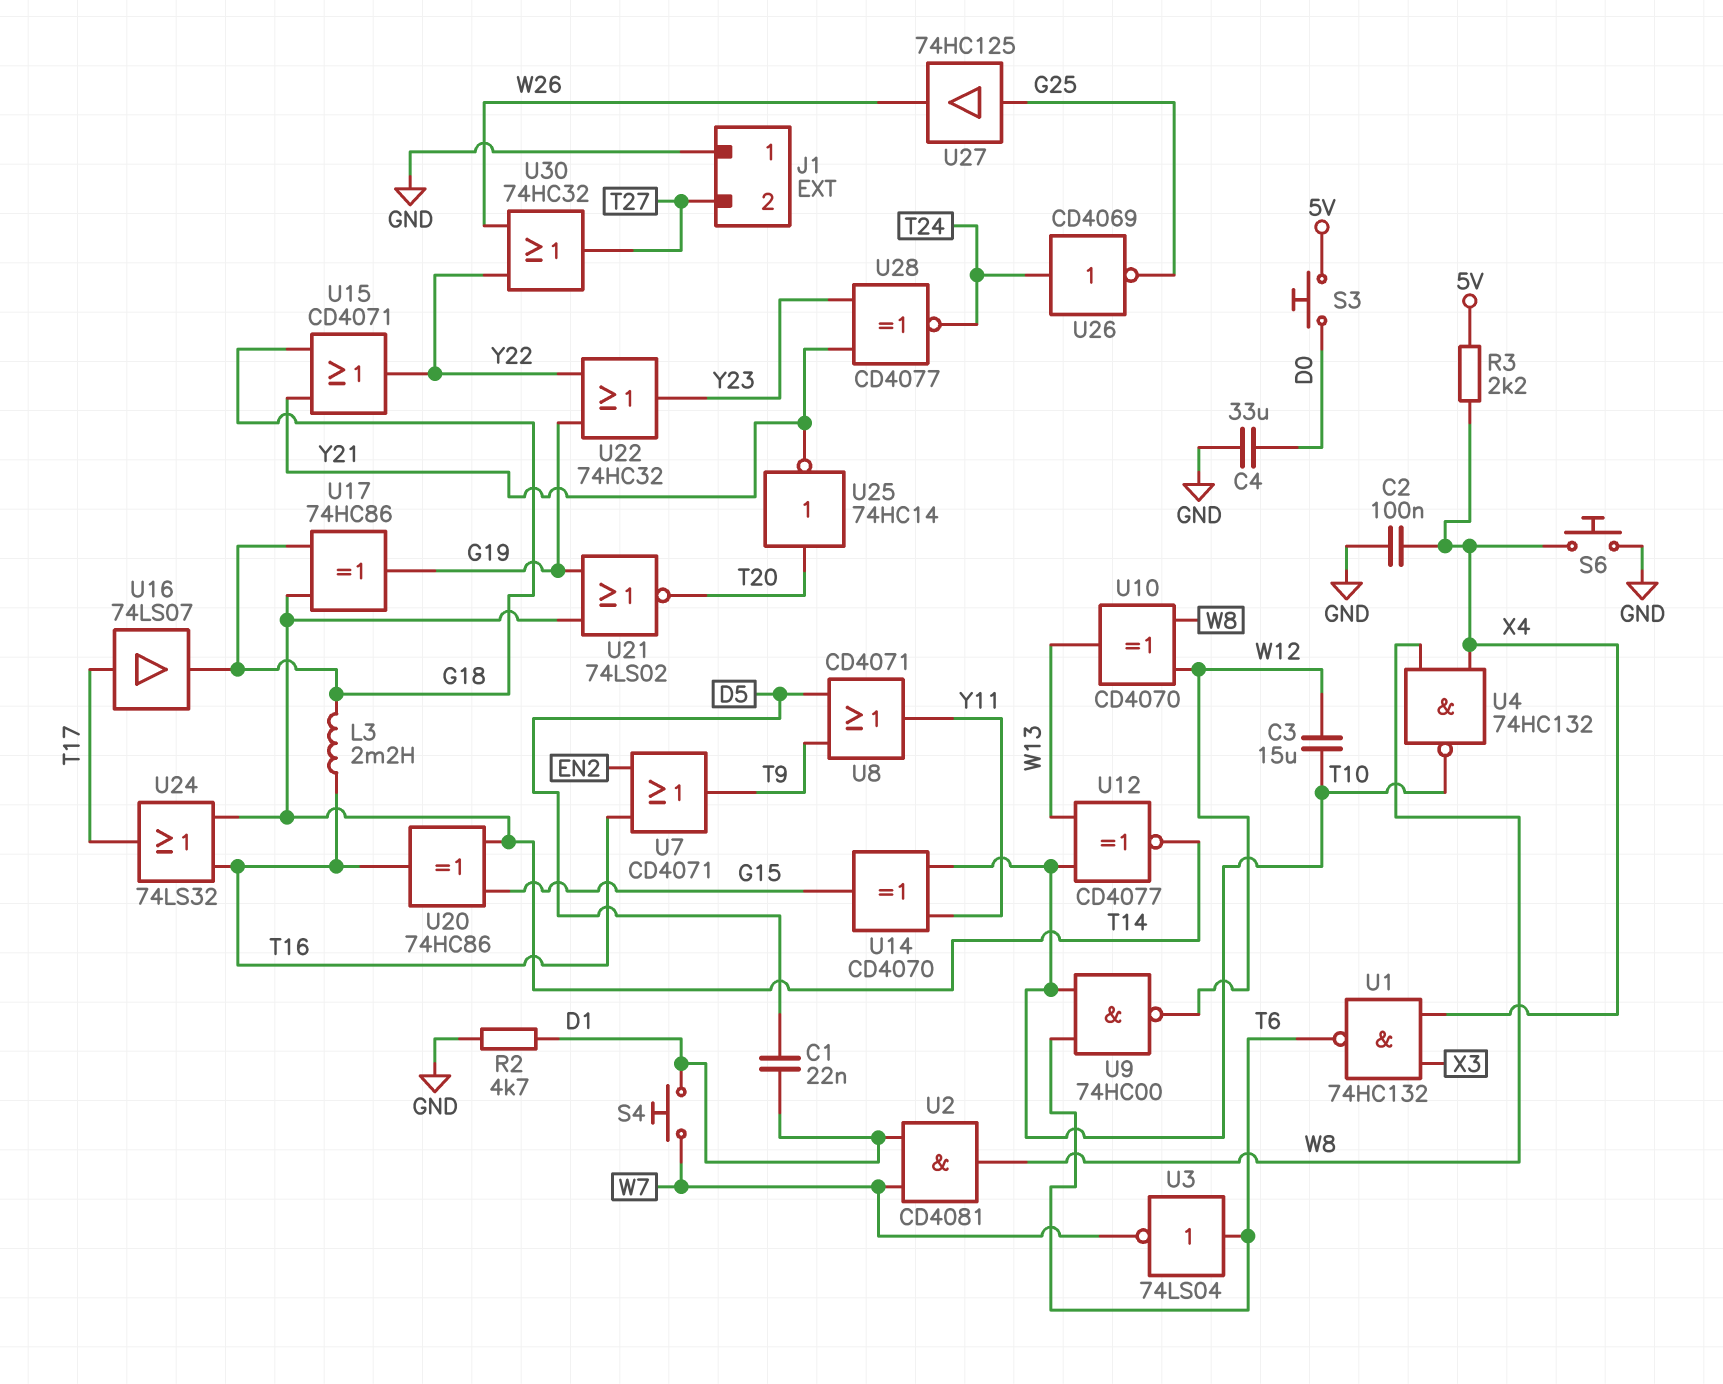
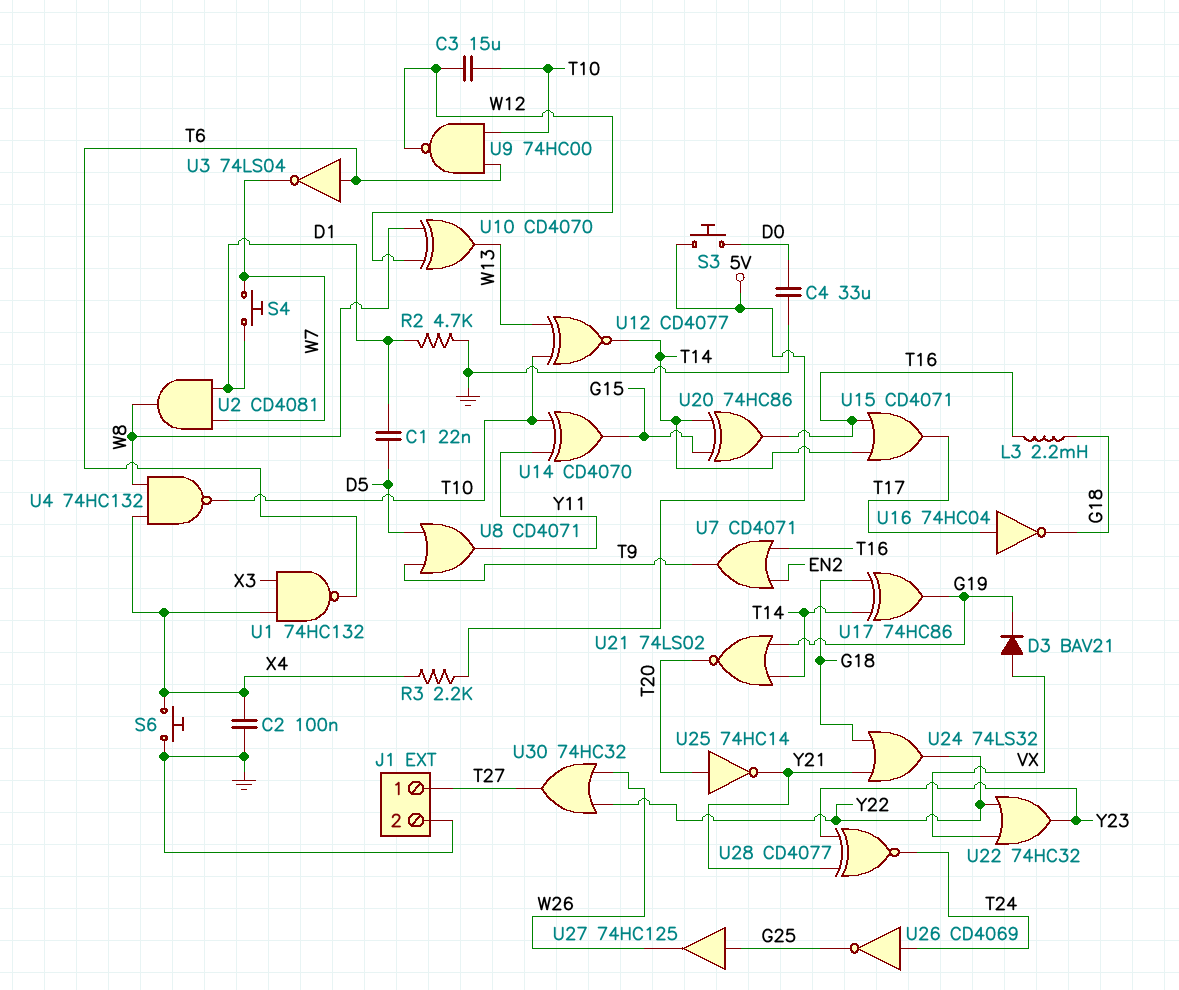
D3: none -> diode BAV21 (A VX, K G19)
J1 pin 1: GND -> T27
J1 pin 2: T27 -> GND
U15: OR CD4071 (in G18, in Y21, out Y22) -> OR CD4071 (in T14, in T16, out T17)
U16: buffer 74LS07 (in T17, out G18) -> NOT 74HC04 (in T17, out G18)
U22: OR 74HC32 (in G19, in Y22, out Y23) -> OR 74HC32 (in VX, in Y22, out Y23)
U24: OR 74LS32 (in T14, in T16, out T17) -> OR 74LS32 (in G18, in Y21, out Y22)

